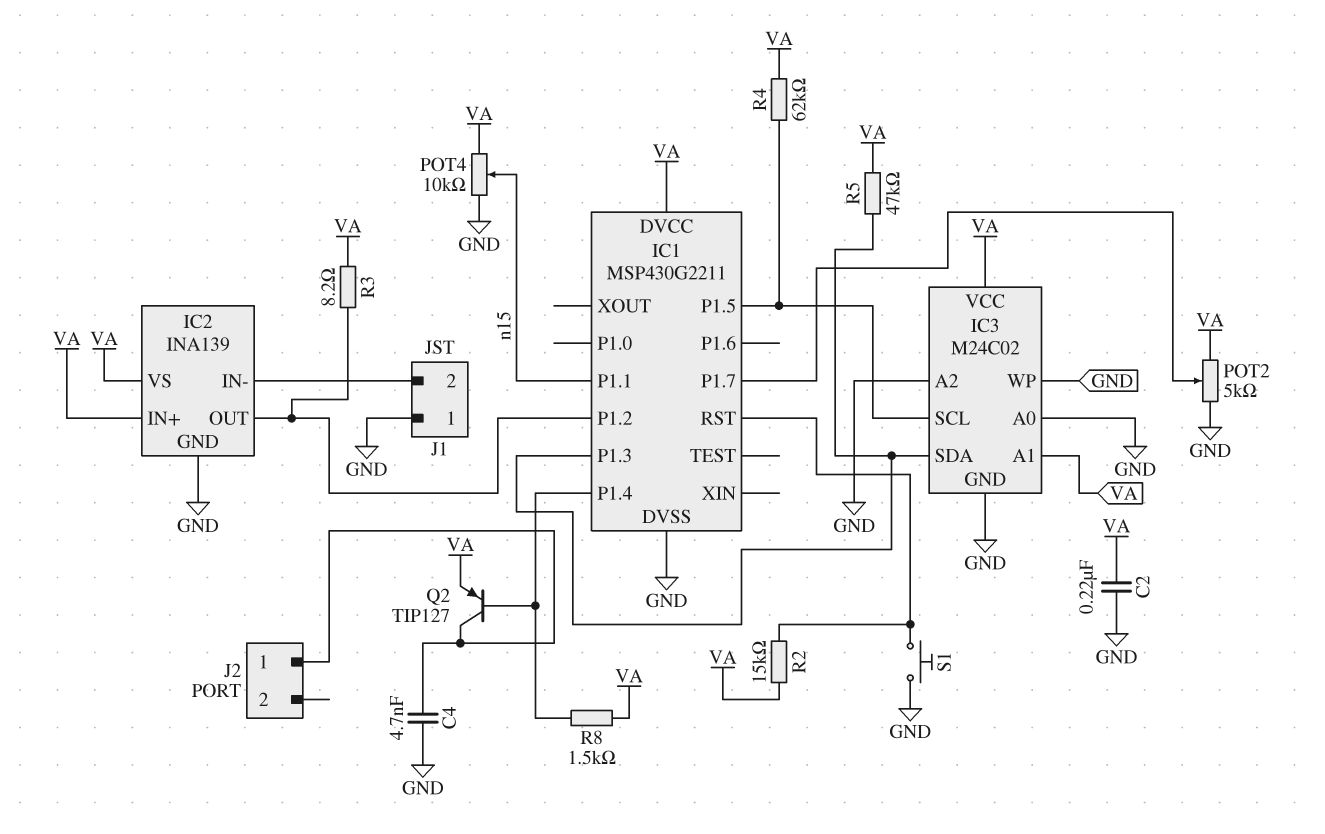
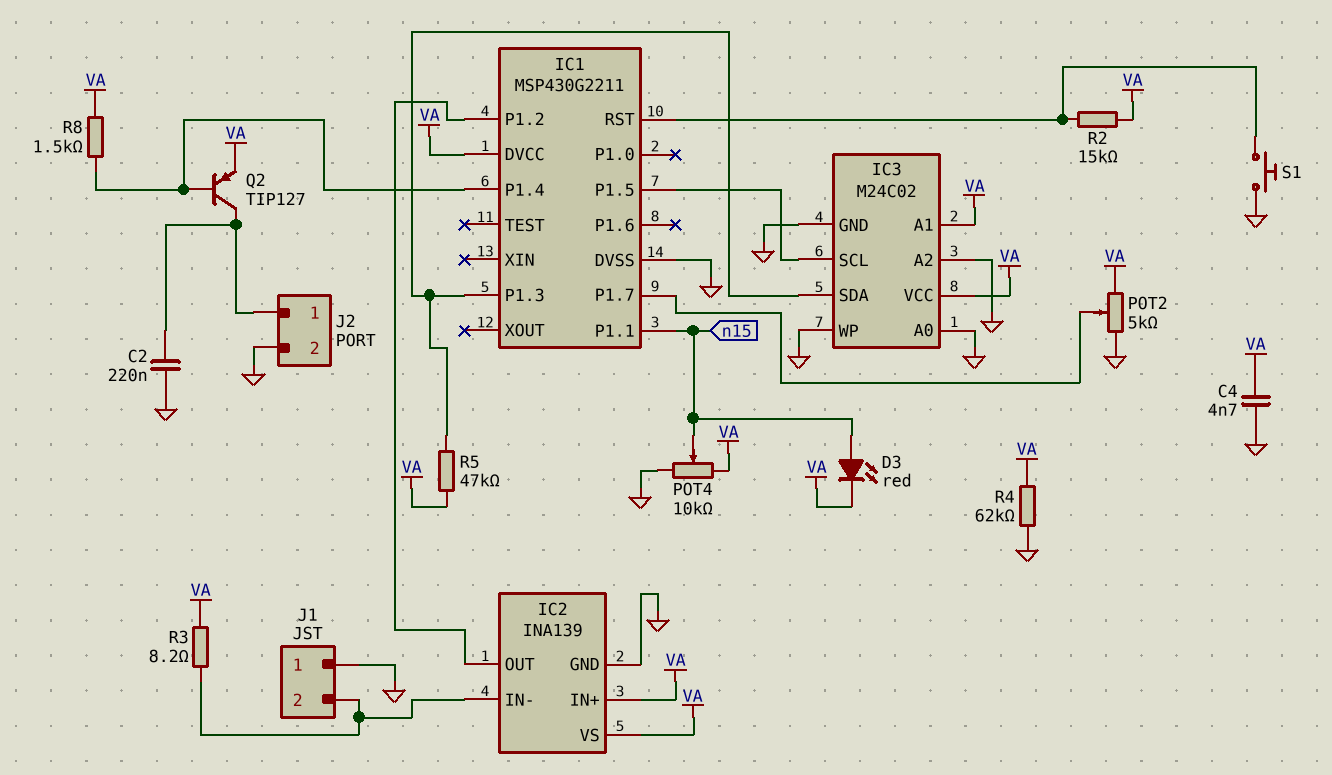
C2: 220nF (GND, VA) -> 220nF (GND, J2/1)
C4: 4.7nF (GND, J2/1) -> 4.7nF (GND, VA)
D3: none -> LED red (A n15, K VA)
J2 pin 2: none -> GND
R3: 8.2 (IC1/P1.2, VA) -> 8.2 (IC2/IN-, VA)
R4: 62k (IC1/P1.5, VA) -> 62k (GND, VA)

